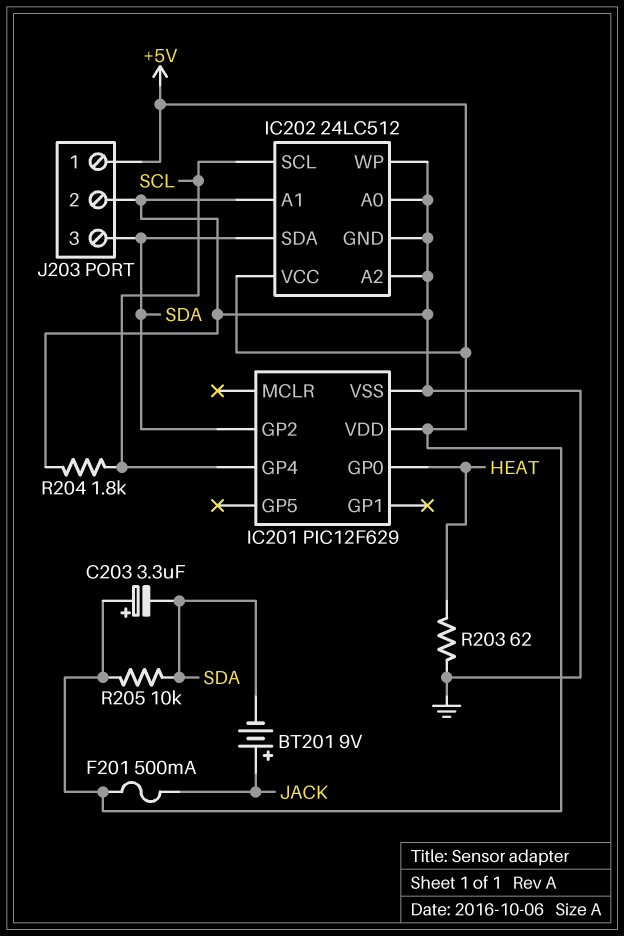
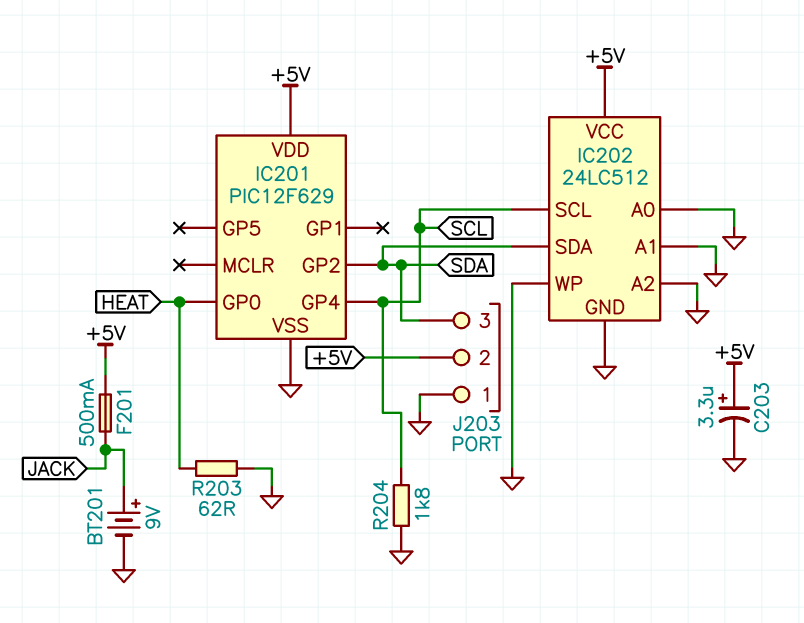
BT201: 9V (plus JACK, minus SDA) -> 9V (plus JACK, minus GND)
C203: 3.3uF (plus +5V, minus SDA) -> 3.3uF (plus +5V, minus GND)
J203 pin 1: +5V -> GND
J203 pin 2: GND -> +5V
R205: 10k (+5V, SDA) -> none

